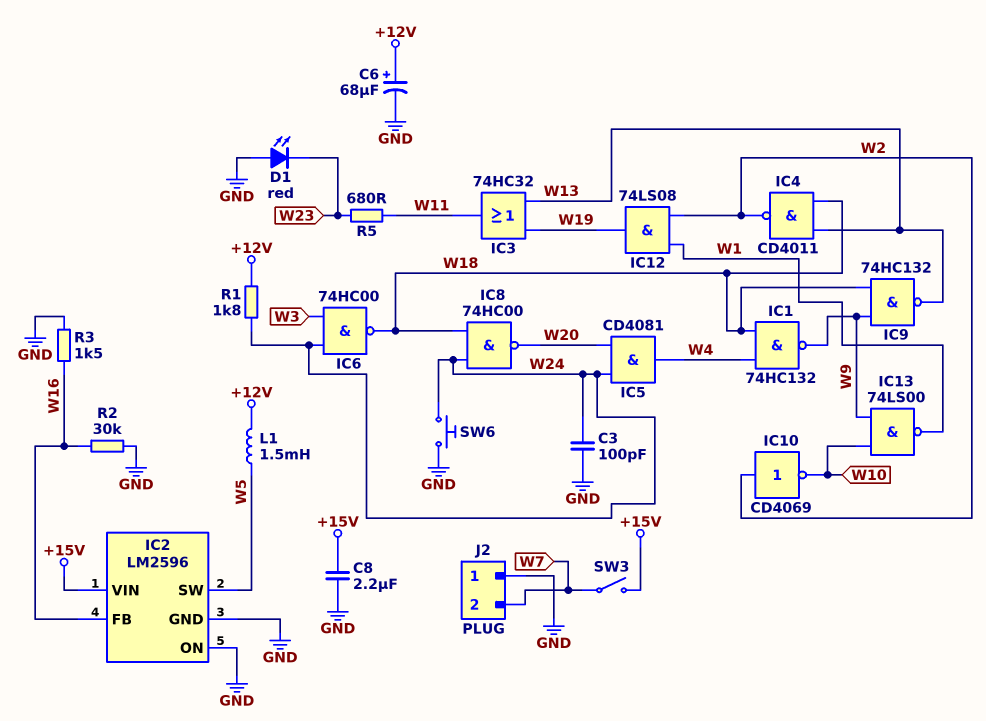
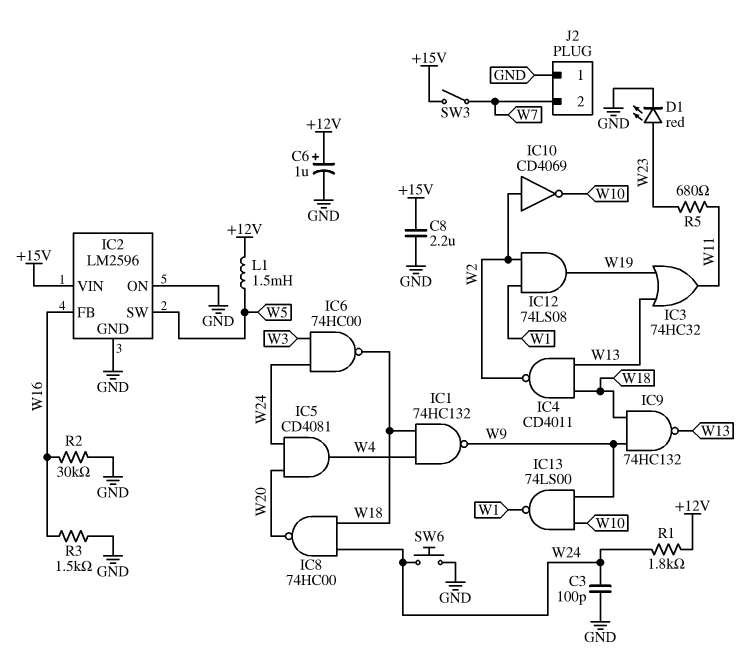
C6: 68uF (plus +12V, minus GND) -> 1uF (plus +12V, minus GND)
D1: LED red (A GND, K W23) -> LED red (A W23, K GND)

